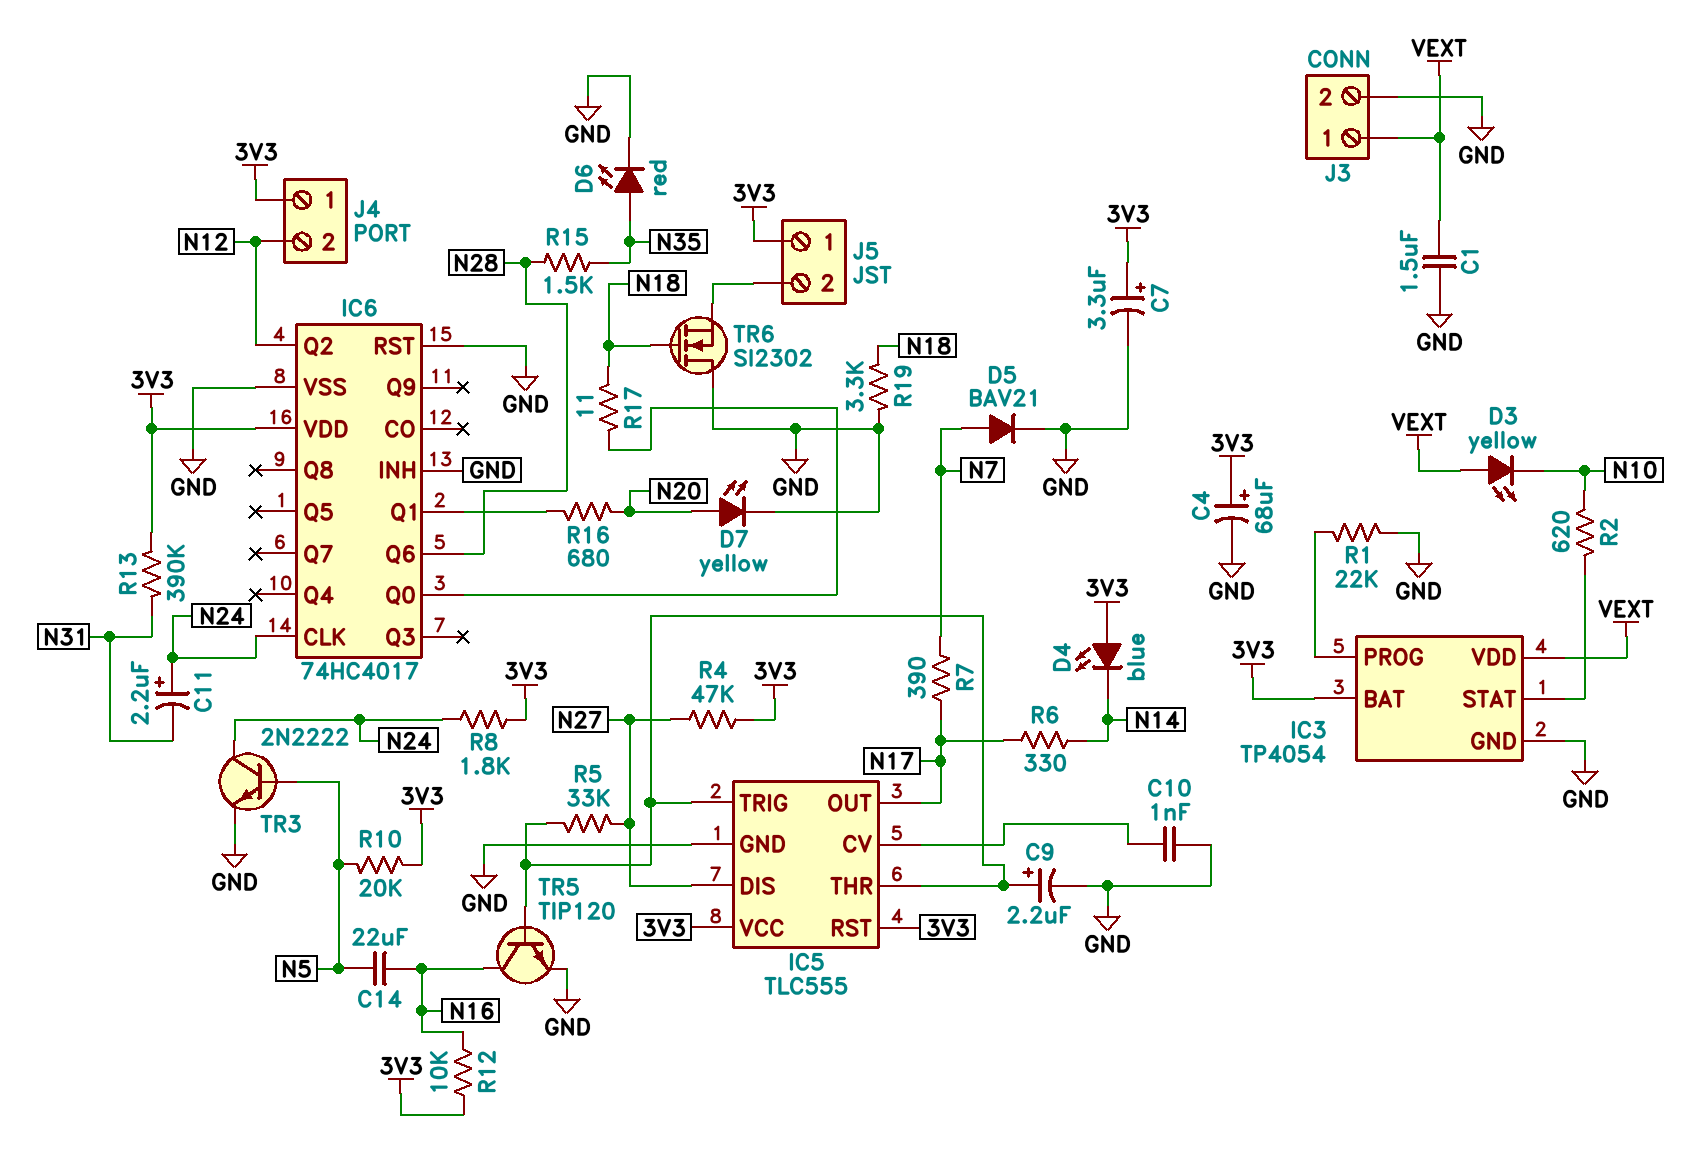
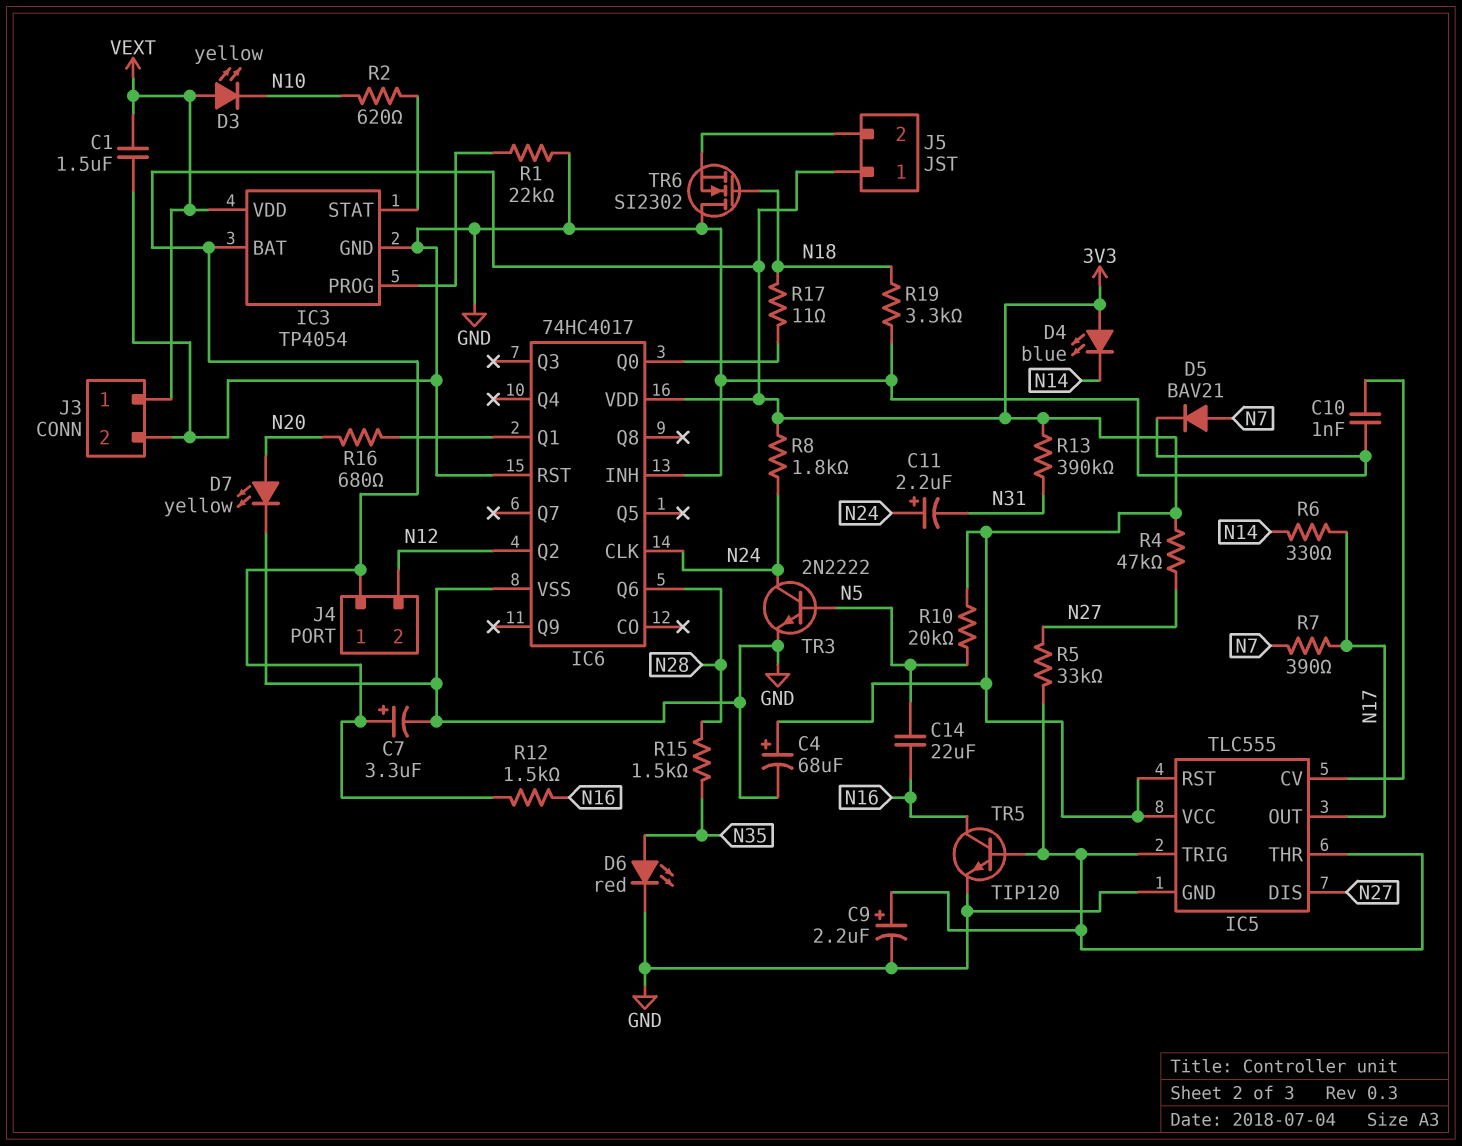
R12: 10k (3V3, N16) -> 1.5k (3V3, N16)

